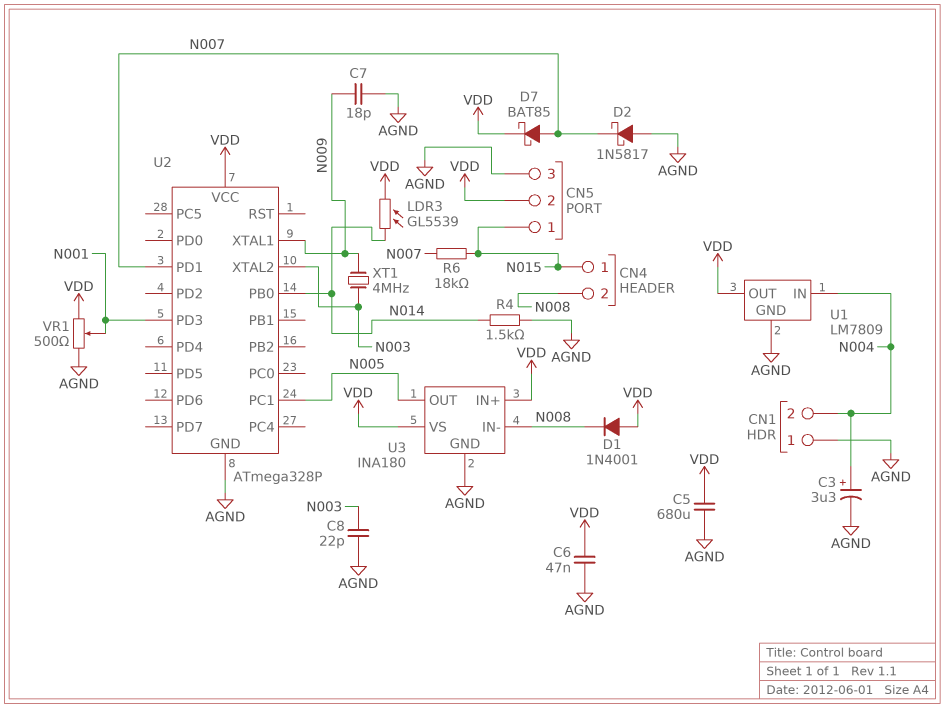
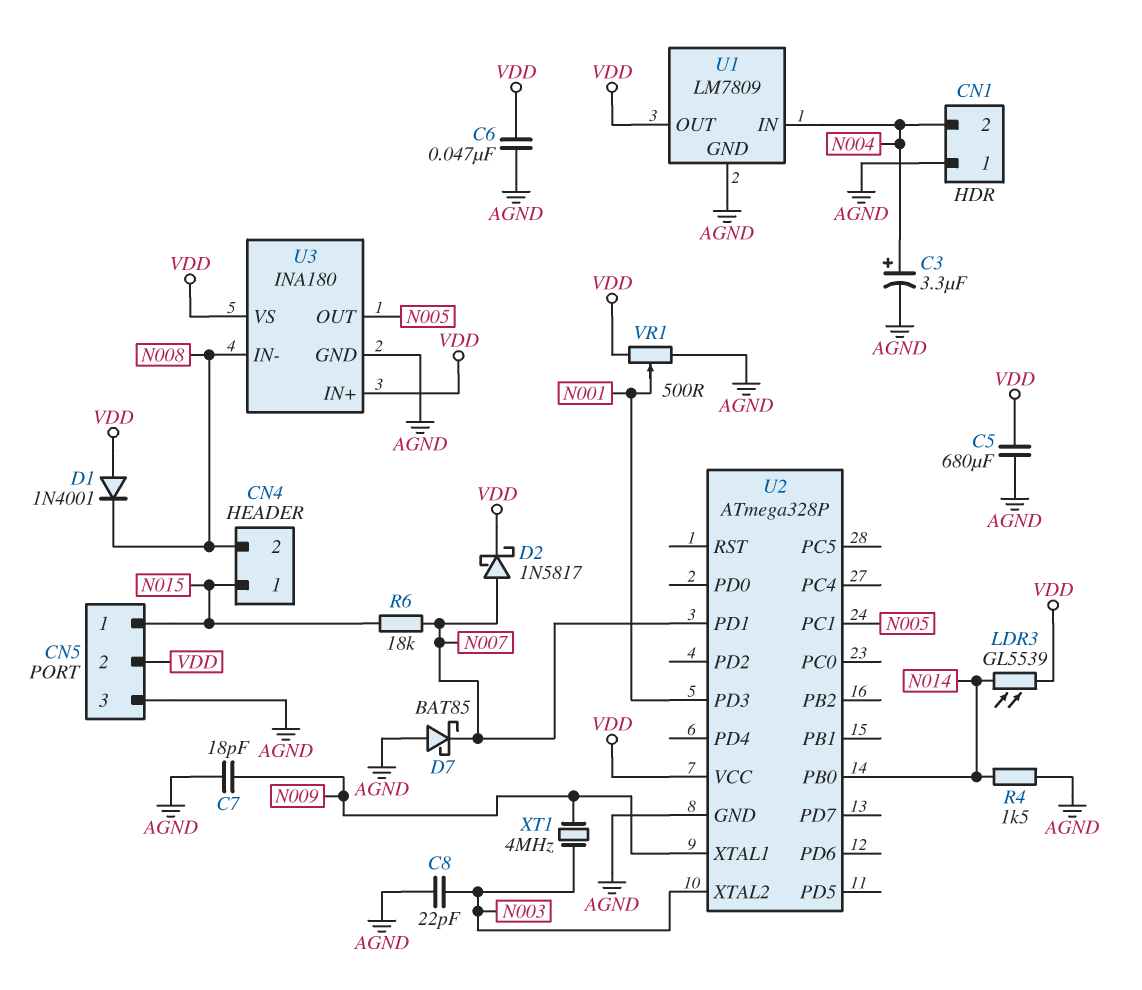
D2: schottky 1N5817 (A AGND, K N007) -> schottky 1N5817 (A N007, K VDD)
D7: schottky BAT85 (A N007, K VDD) -> schottky BAT85 (A AGND, K N007)

